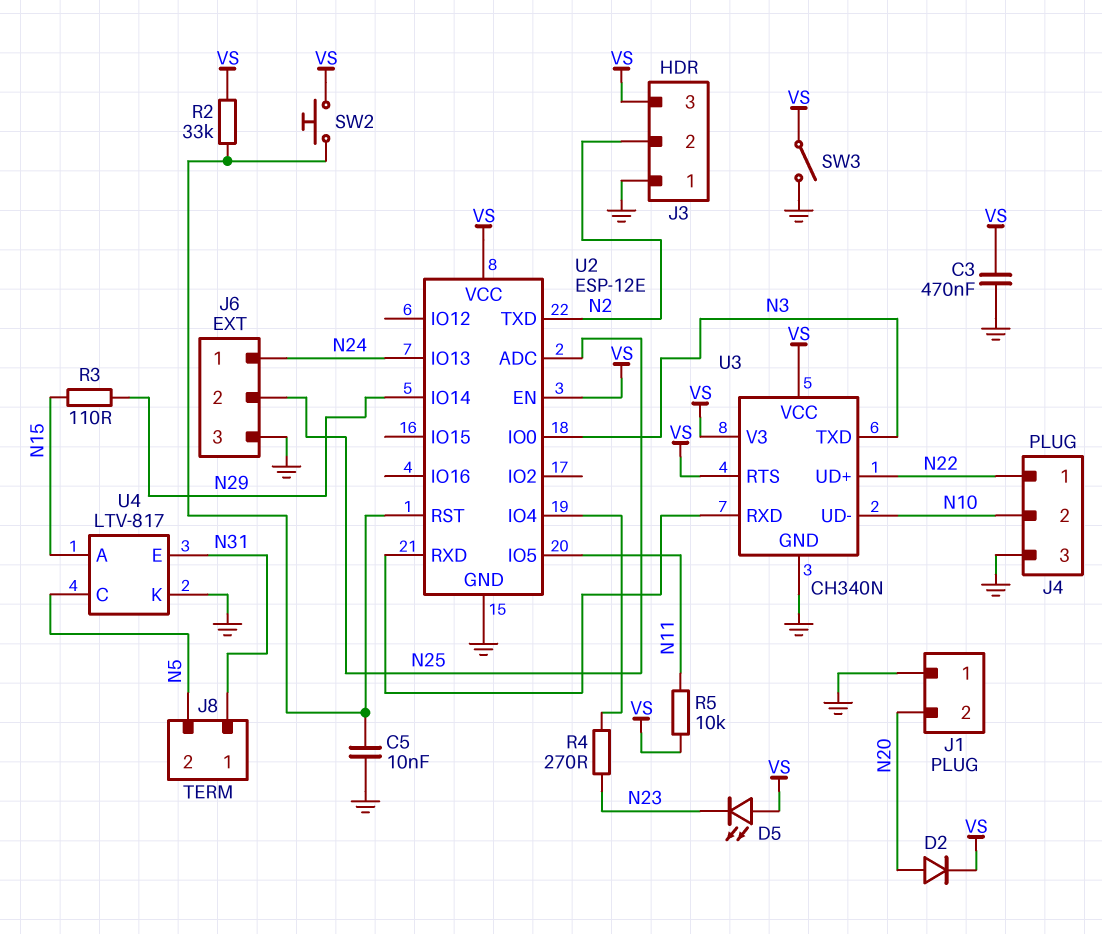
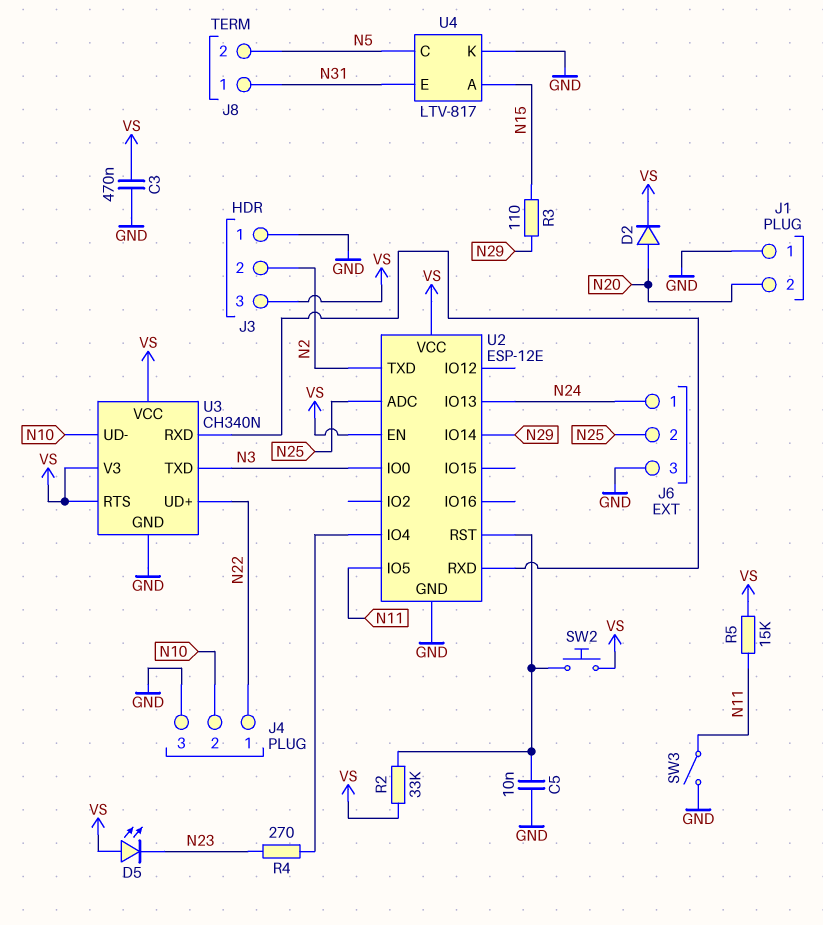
R5: 10k (N11, VS) -> 15k (N11, VS)
SW3: switch (GND, VS) -> switch (GND, N11)

